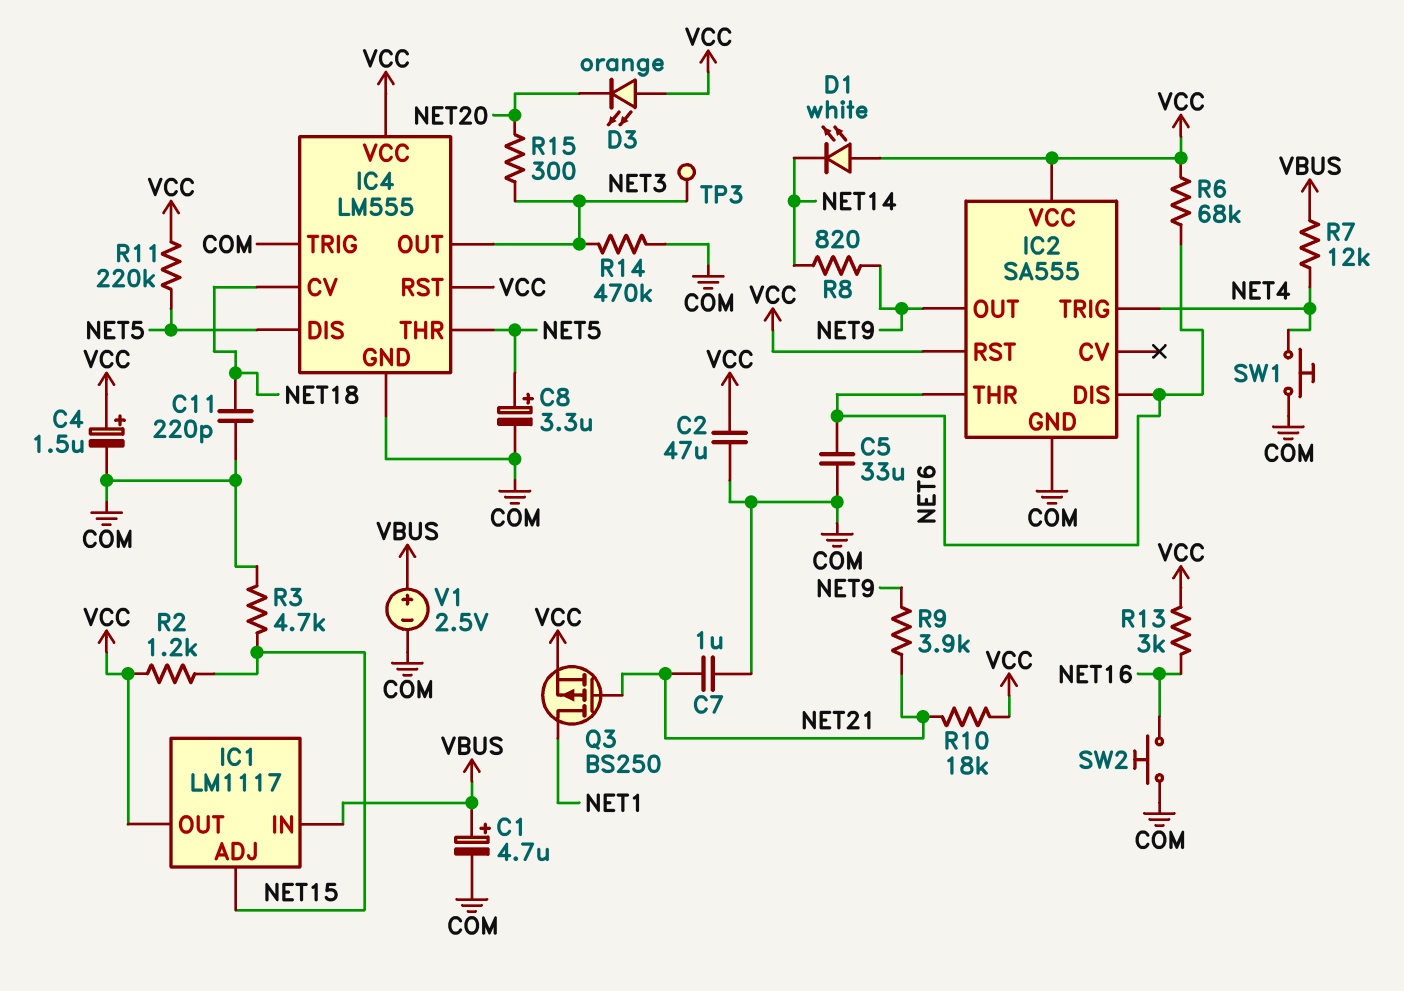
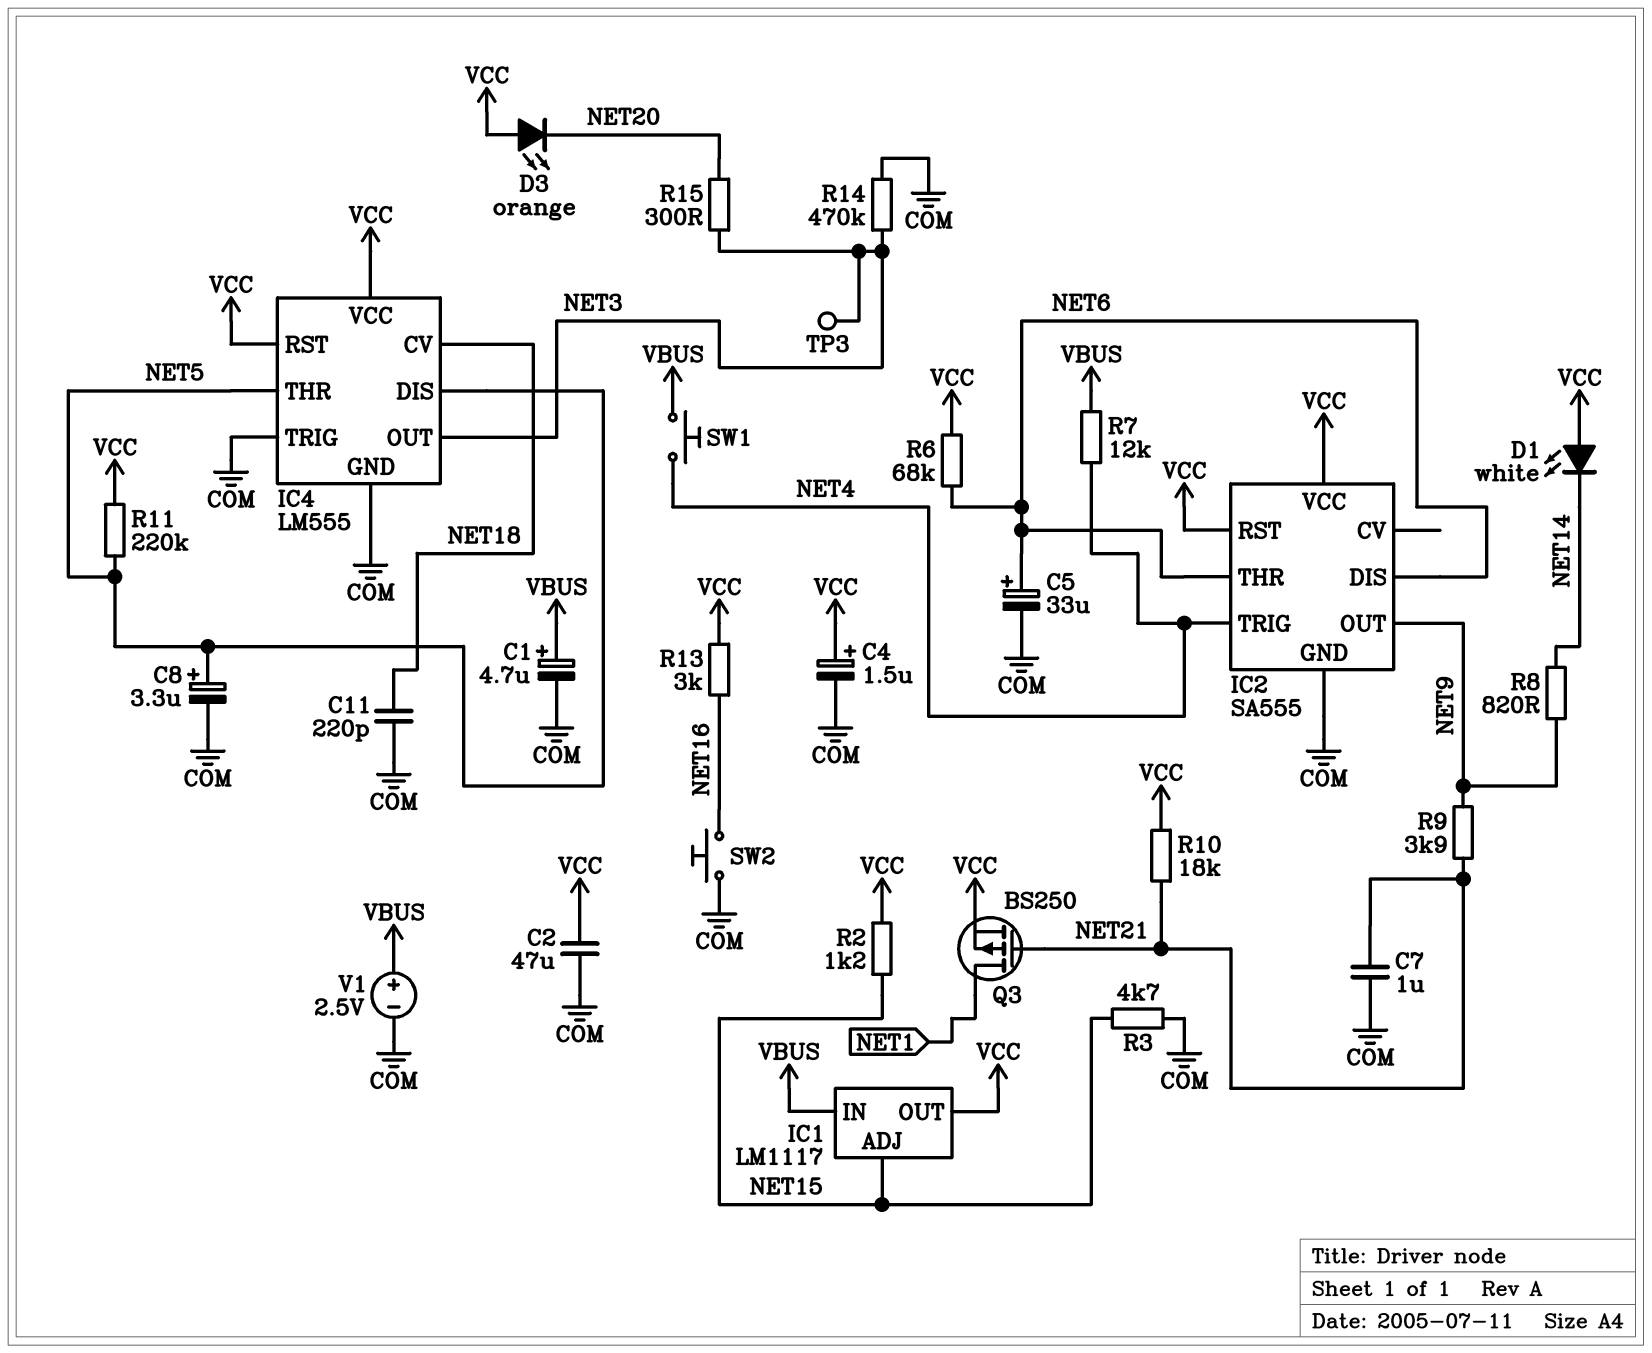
C5: 33uF (COM, NET6) -> 33uF (plus NET6, minus COM)
SW1: button (COM, NET4) -> button (NET4, VBUS)

